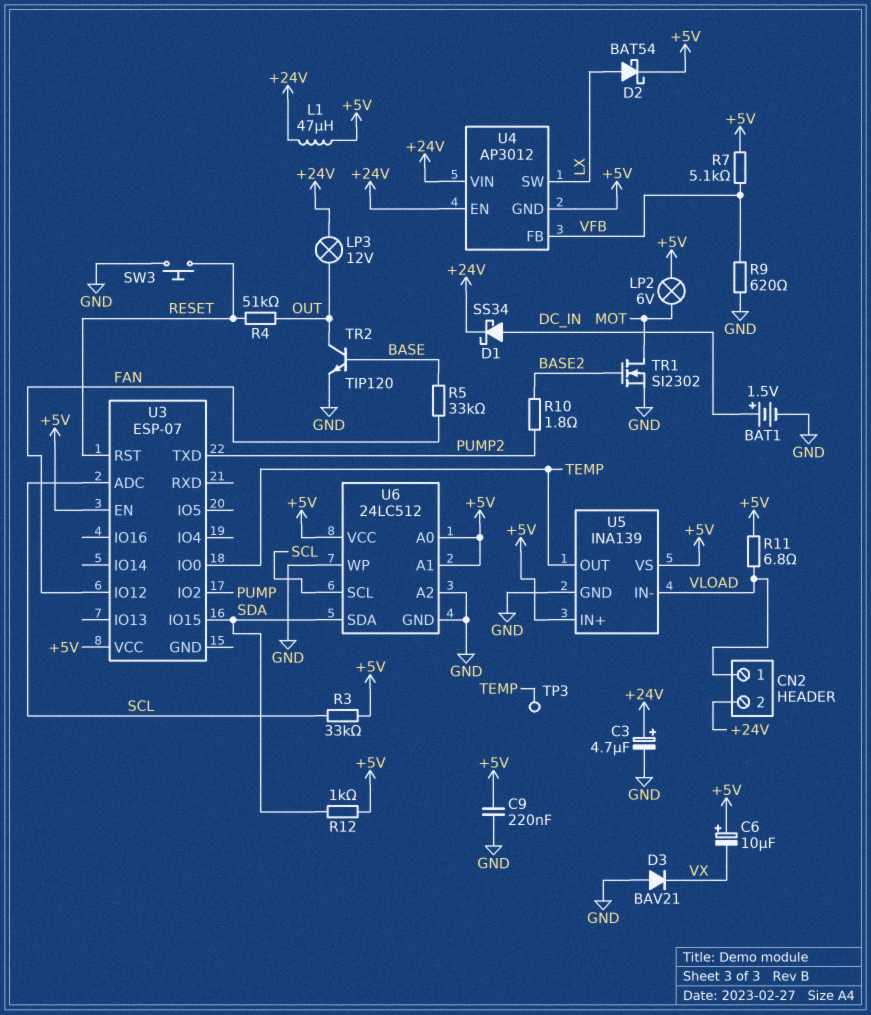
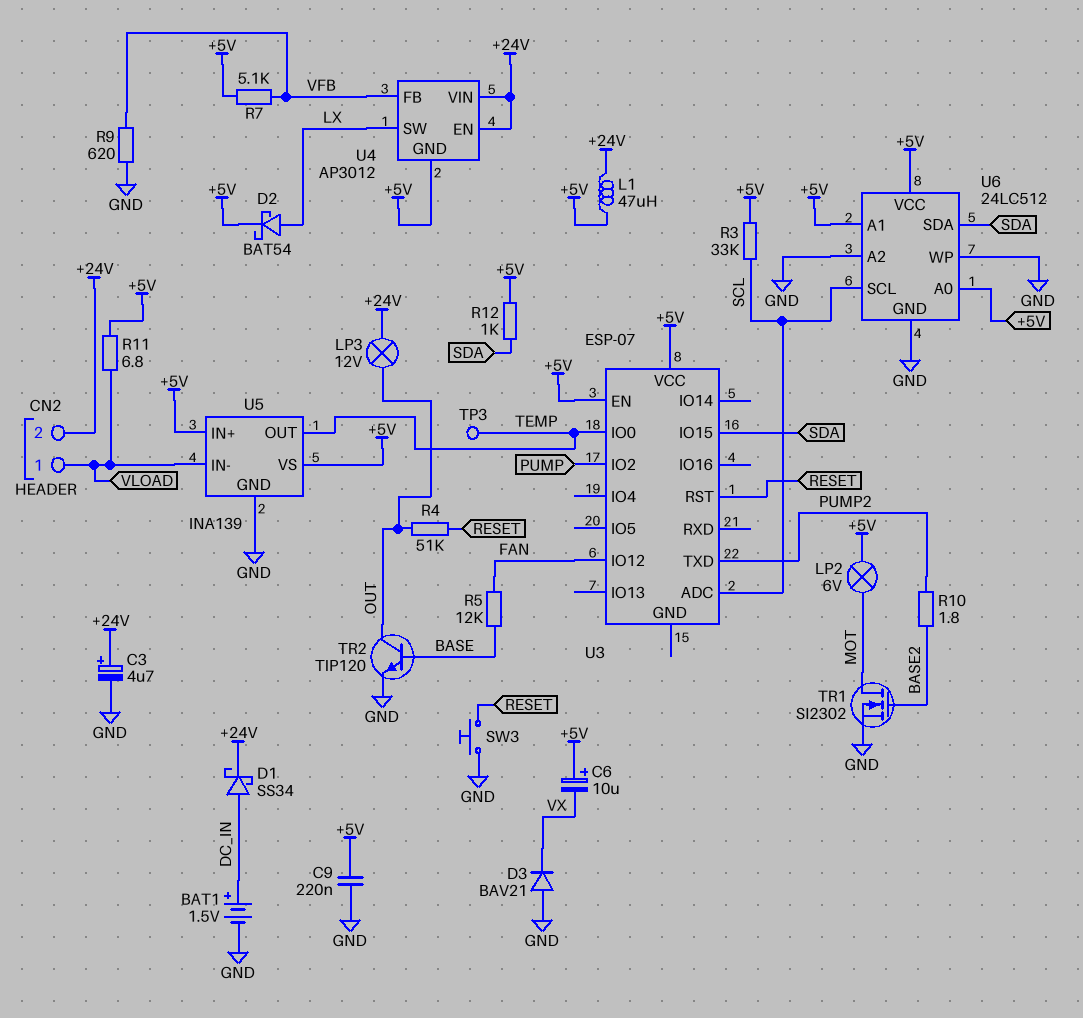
R5: 33k (BASE, FAN) -> 12k (BASE, FAN)

